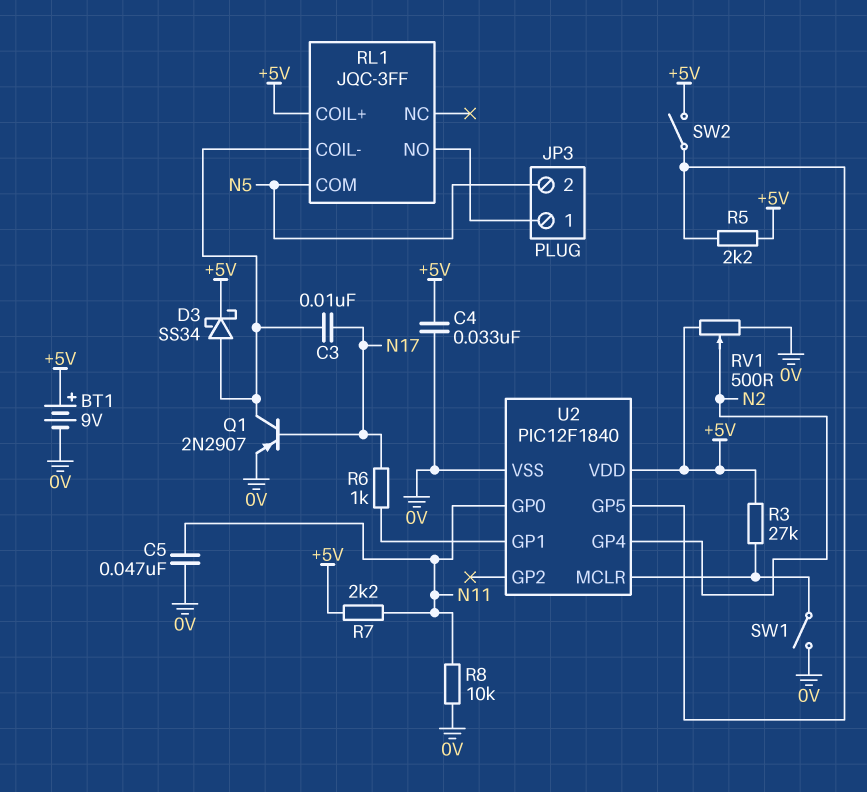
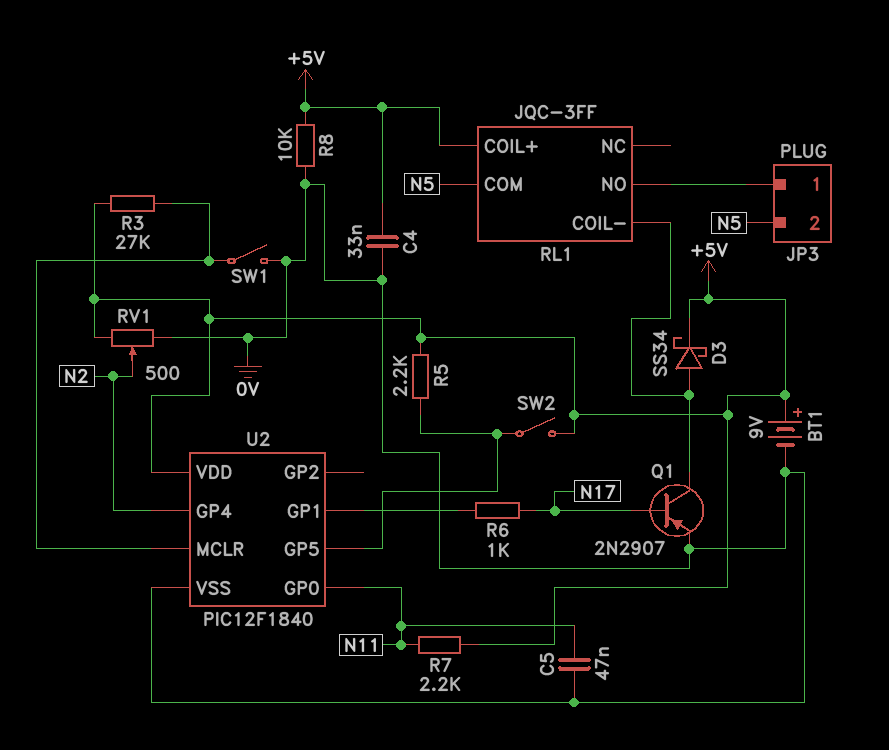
C3: 10nF (N17, RL1/COIL-) -> none
R8: 10k (0V, N11) -> 10k (+5V, 0V)

